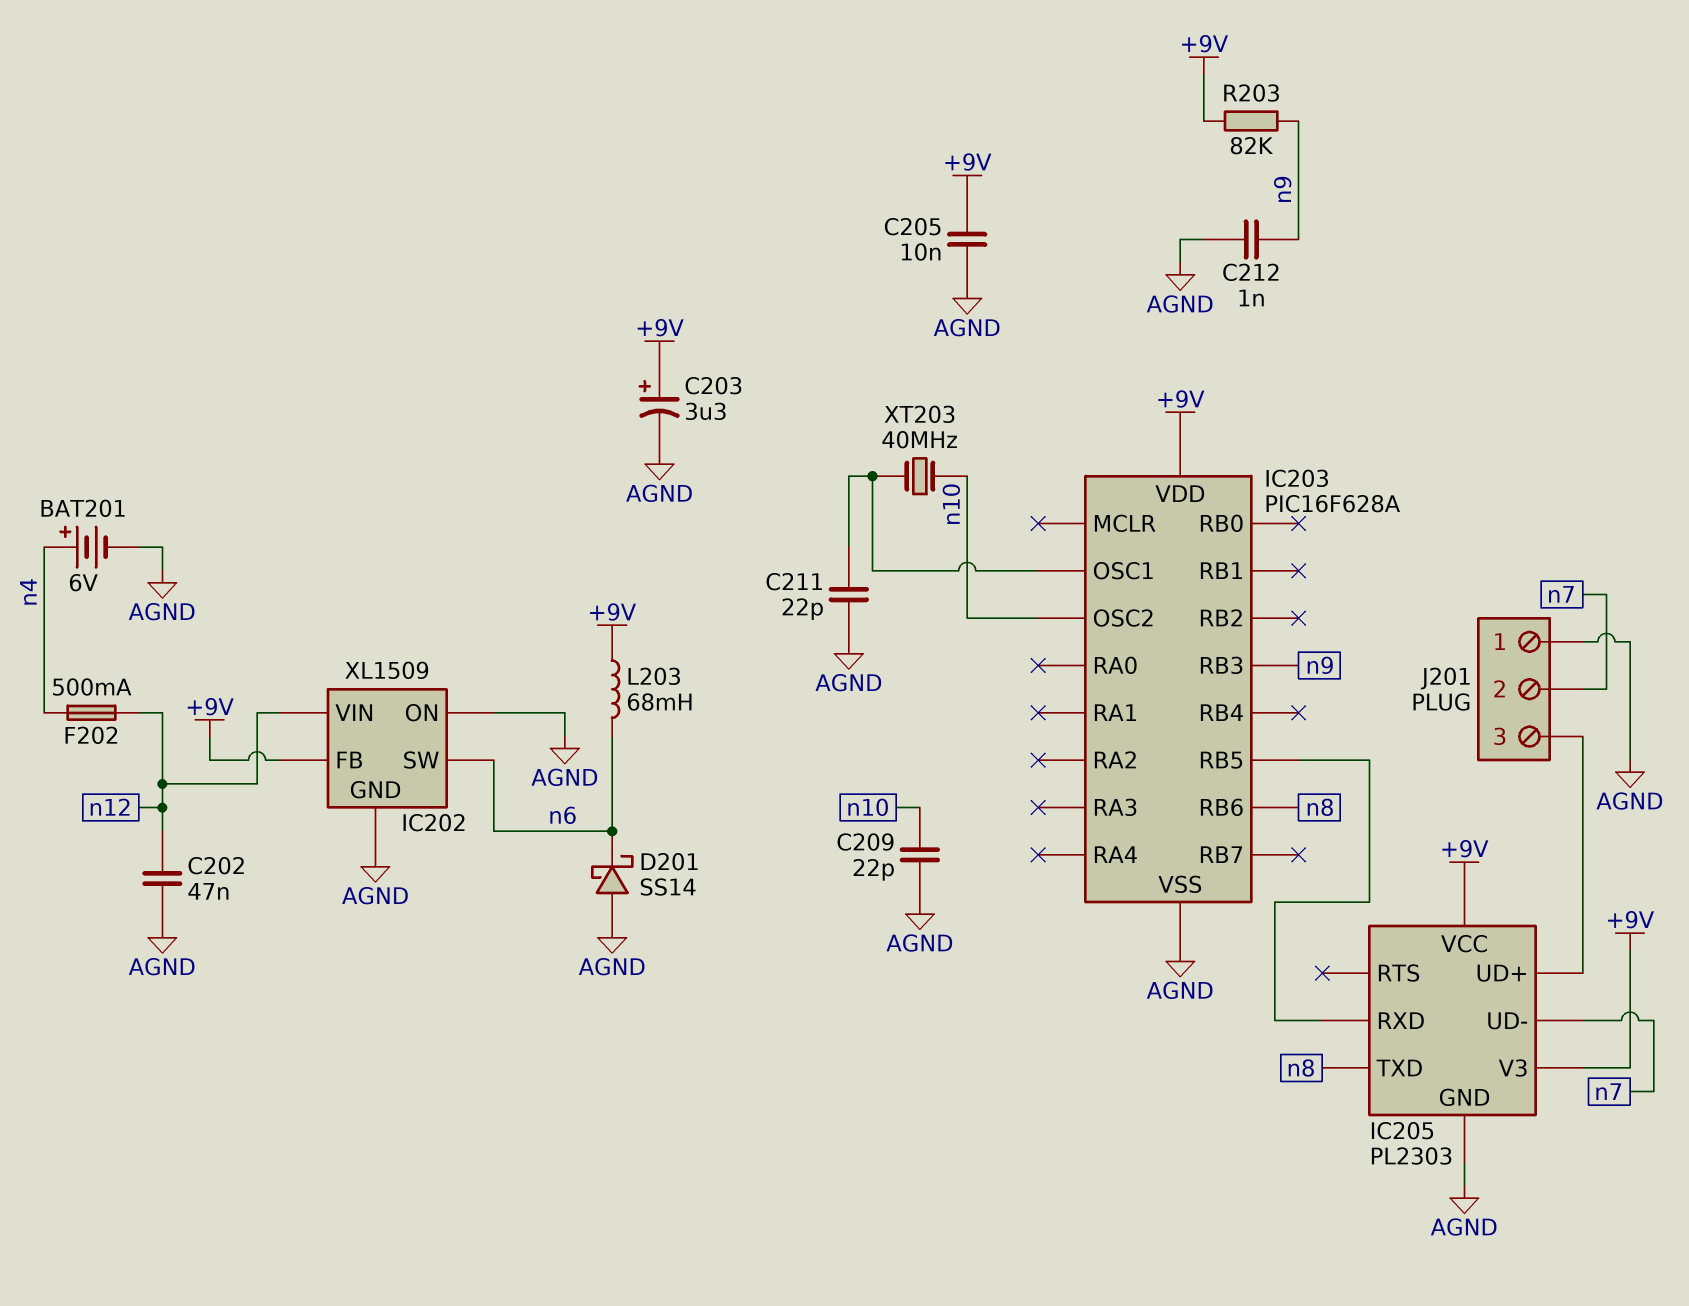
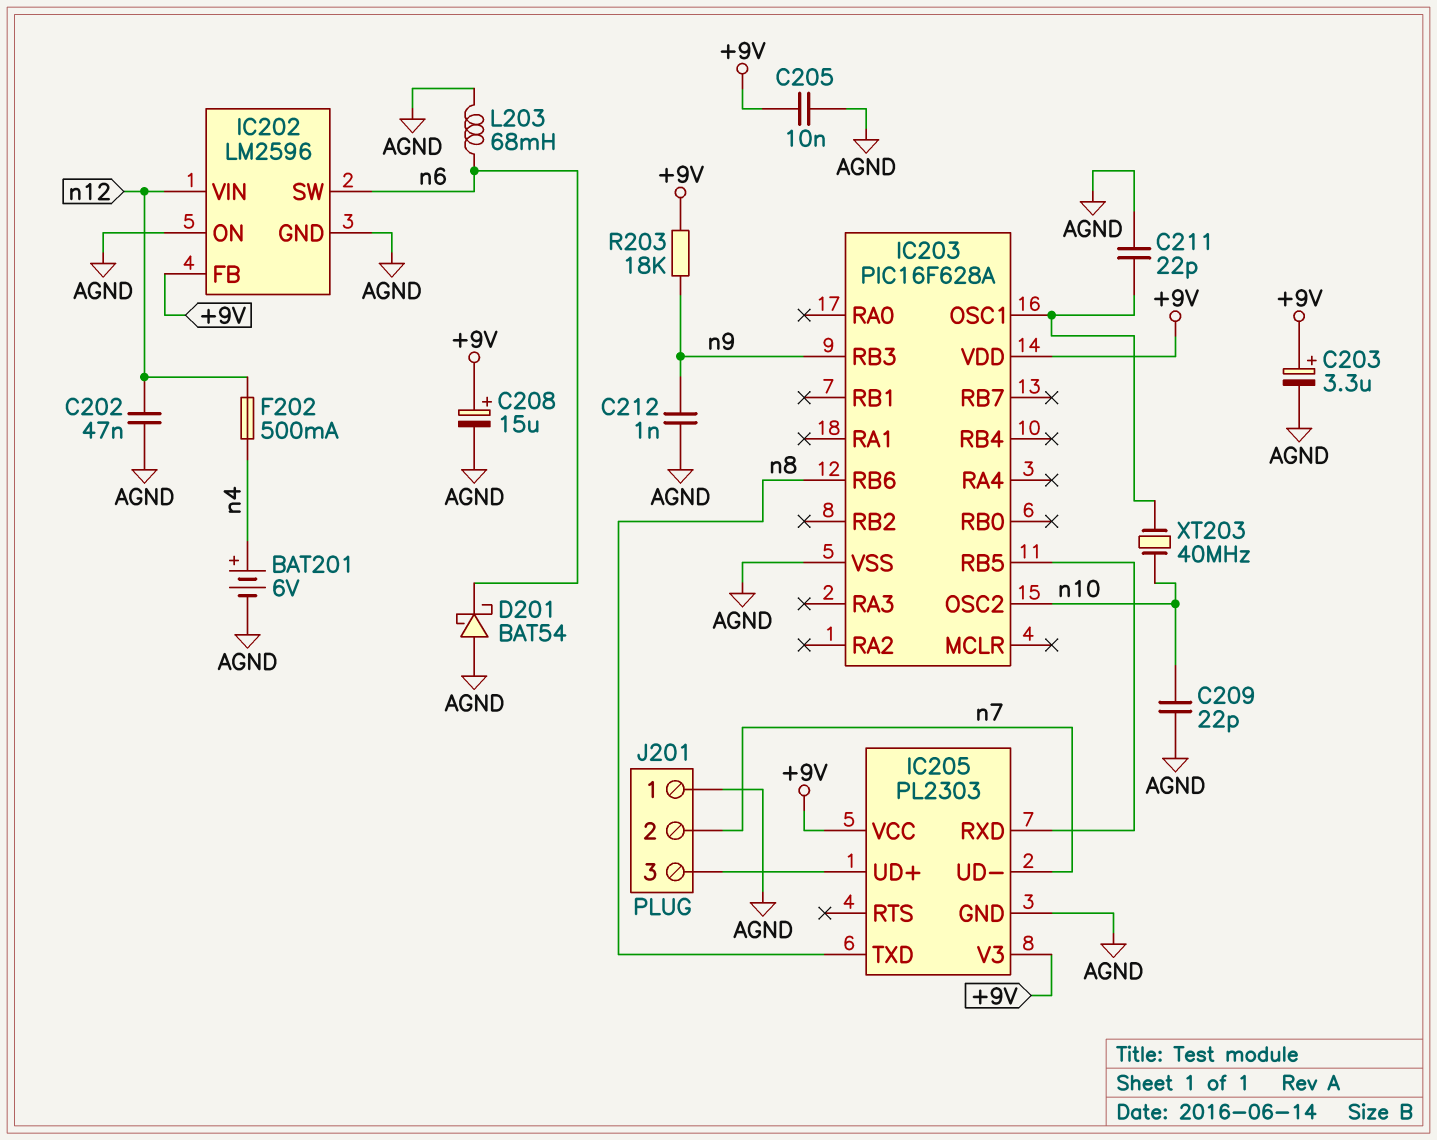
C208: none -> 15uF (plus +9V, minus AGND)
D201: schottky SS14 (A AGND, K n6) -> schottky BAT54 (A AGND, K n6)
IC202: XL1509 -> LM2596
L203: 68mH (+9V, n6) -> 68mH (AGND, n6)
R203: 82k (+9V, n9) -> 18k (+9V, n9)

